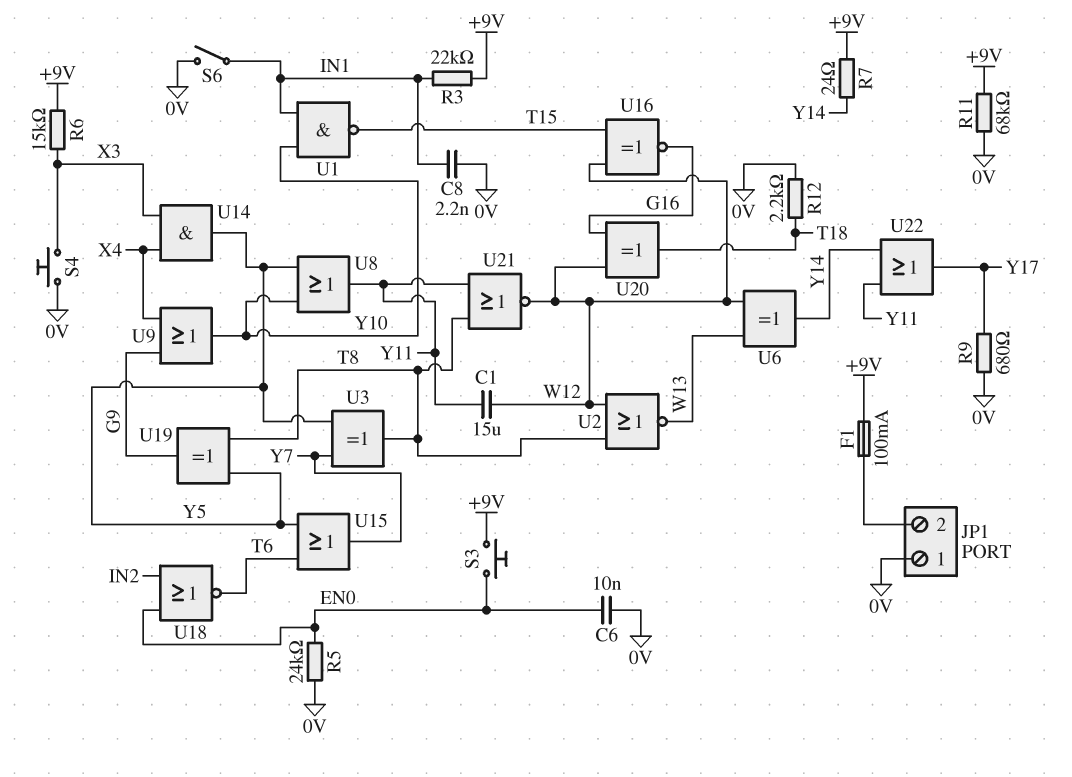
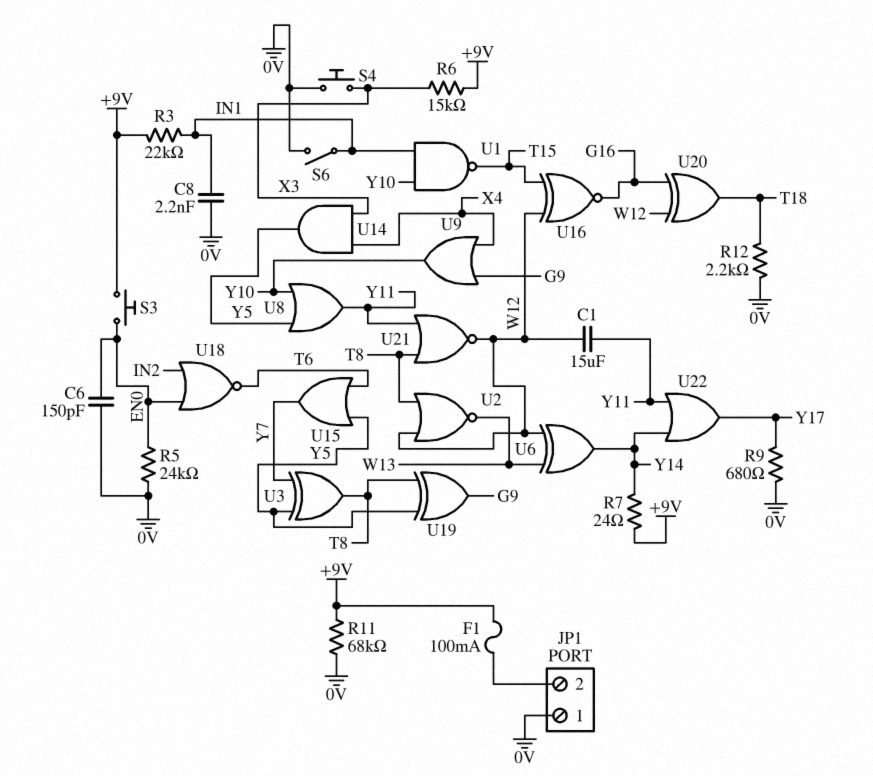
C6: 10nF (0V, EN0) -> 150pF (0V, EN0)

